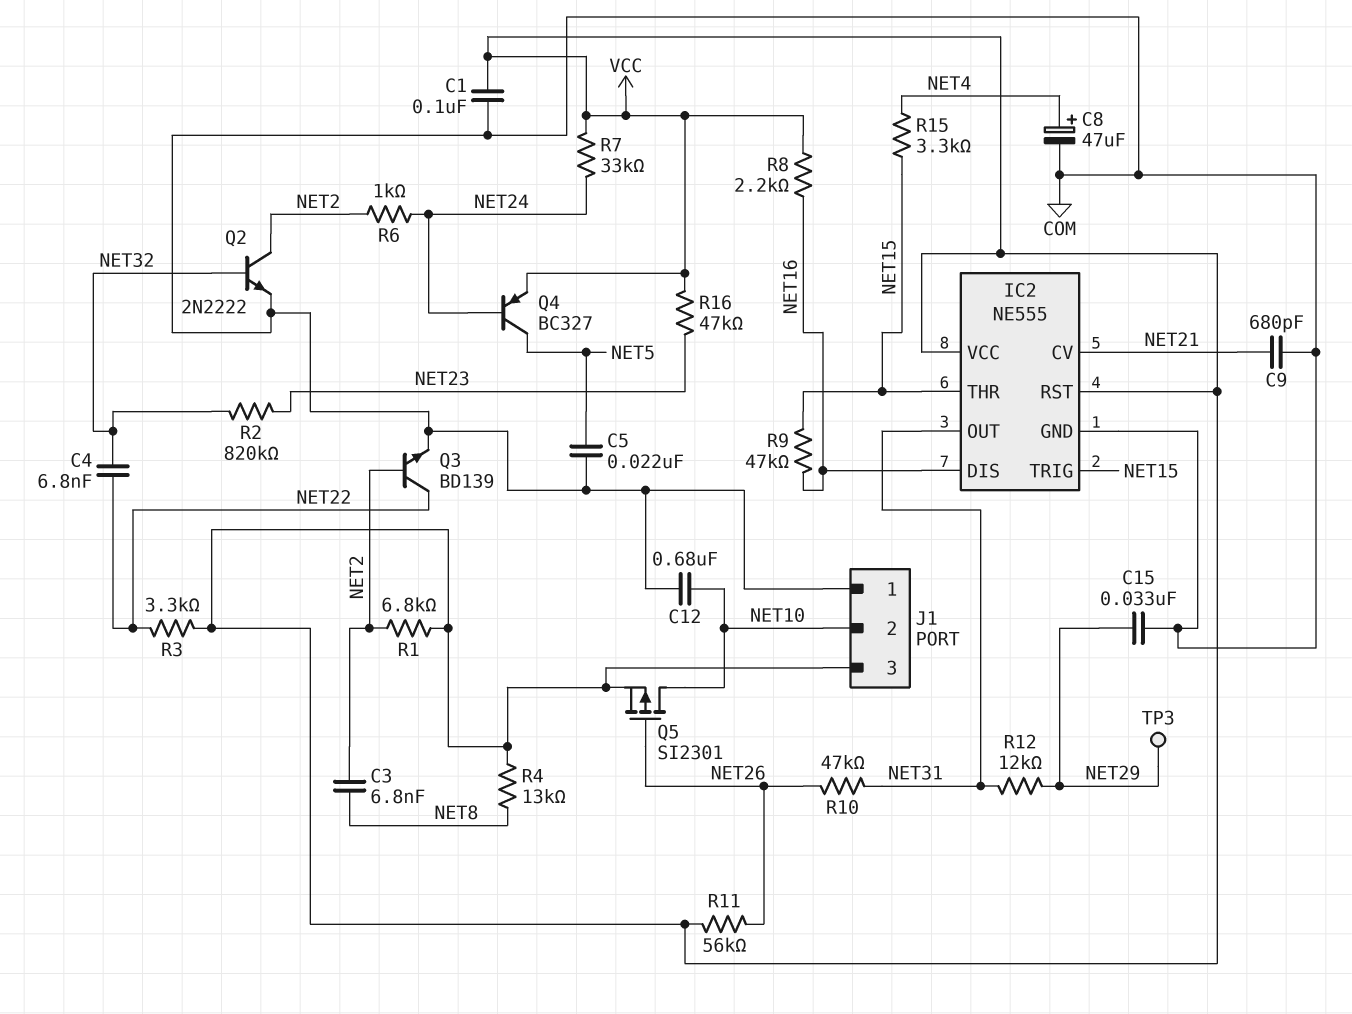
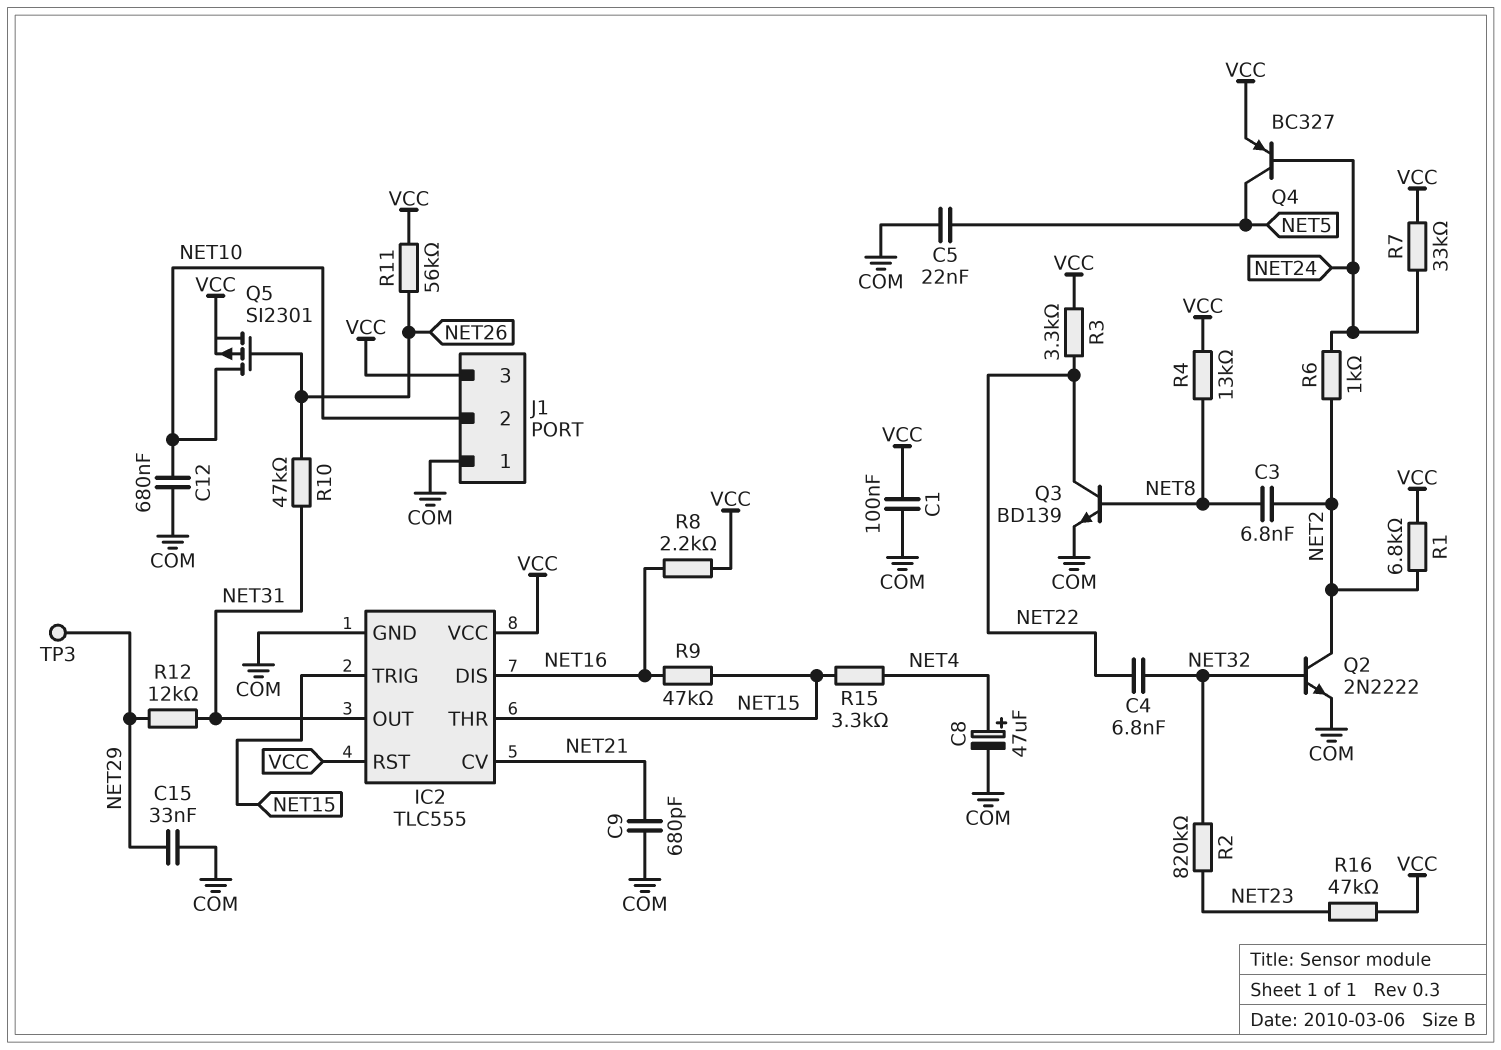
IC2: NE555 -> TLC555
Q3: NPN BD139 (B NET2, C NET22, E COM) -> NPN BD139 (B NET8, C NET22, E COM)

